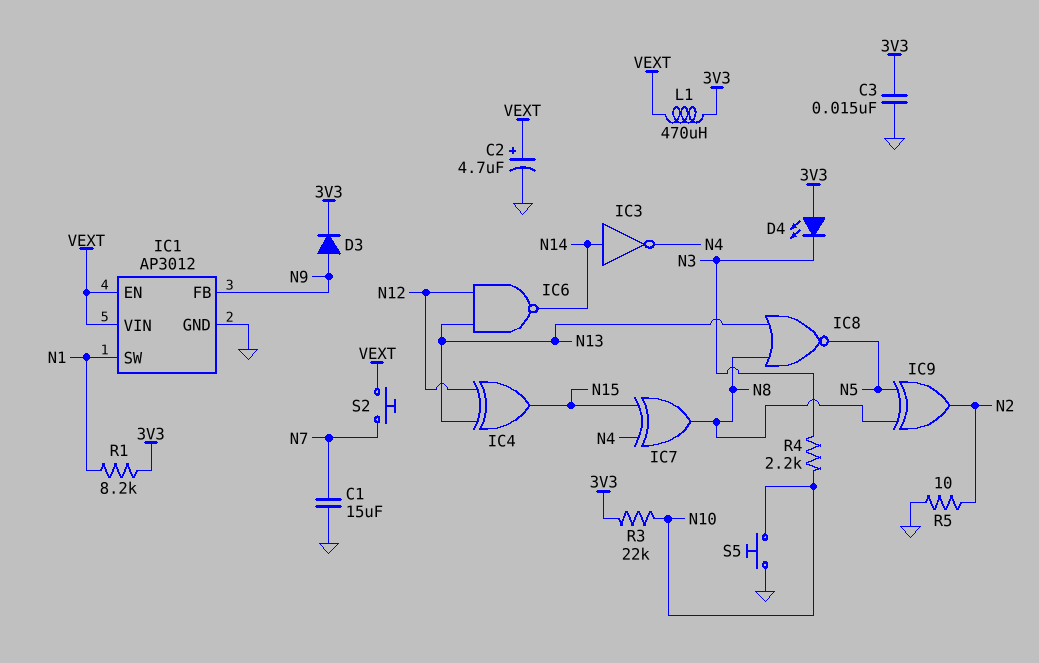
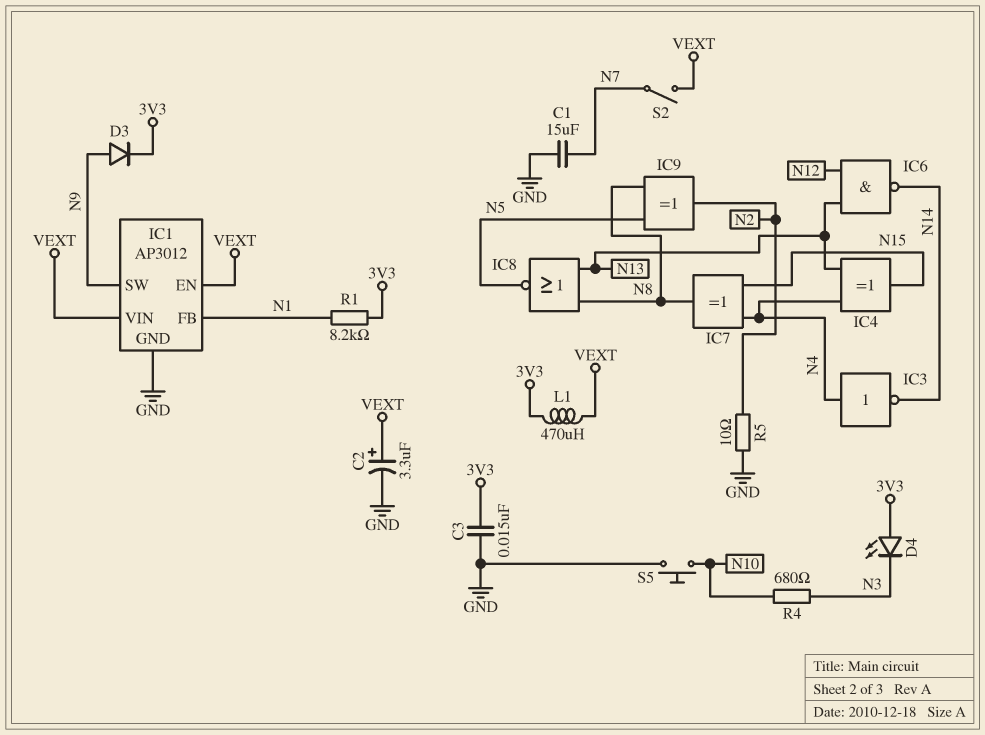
C2: 4.7uF (plus VEXT, minus GND) -> 3.3uF (plus VEXT, minus GND)
IC1 pin FB: N9 -> N1
IC1 pin SW: N1 -> N9
IC3: NOT (in N14, out N4) -> NOT (in N4, out N14)
IC4: XOR (in N12, in N13, out N15) -> XOR (in N4, in N13, out N15)
R3: 22k (3V3, N10) -> none
R4: 2.2k (N3, N10) -> 680 (N3, N10)
S2: button (N7, VEXT) -> switch (N7, VEXT)

